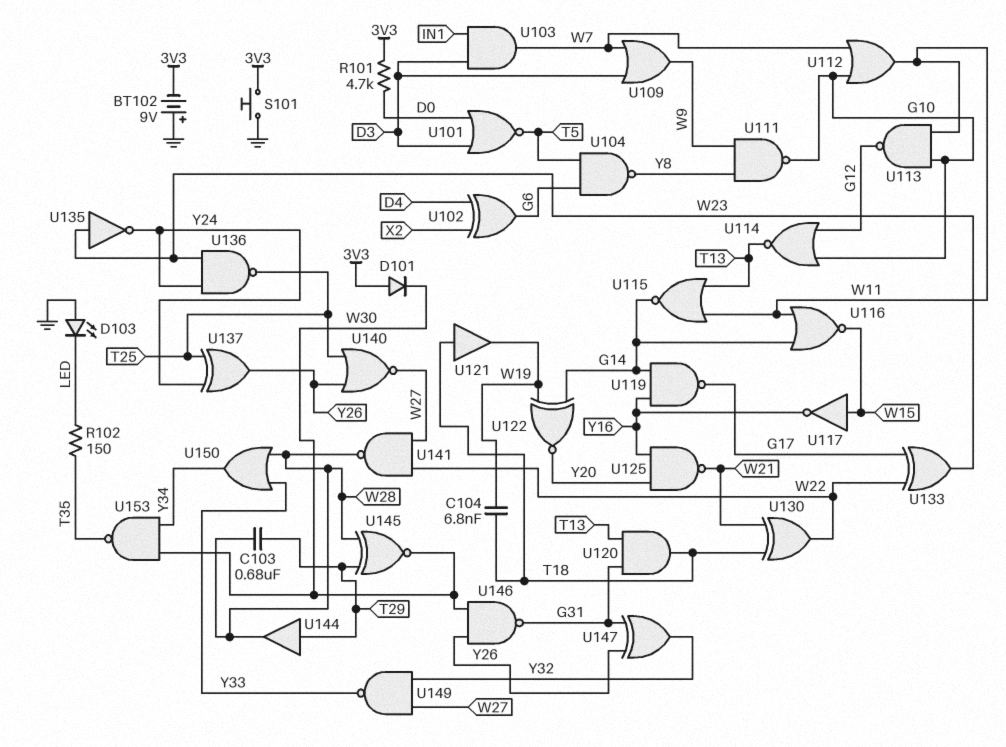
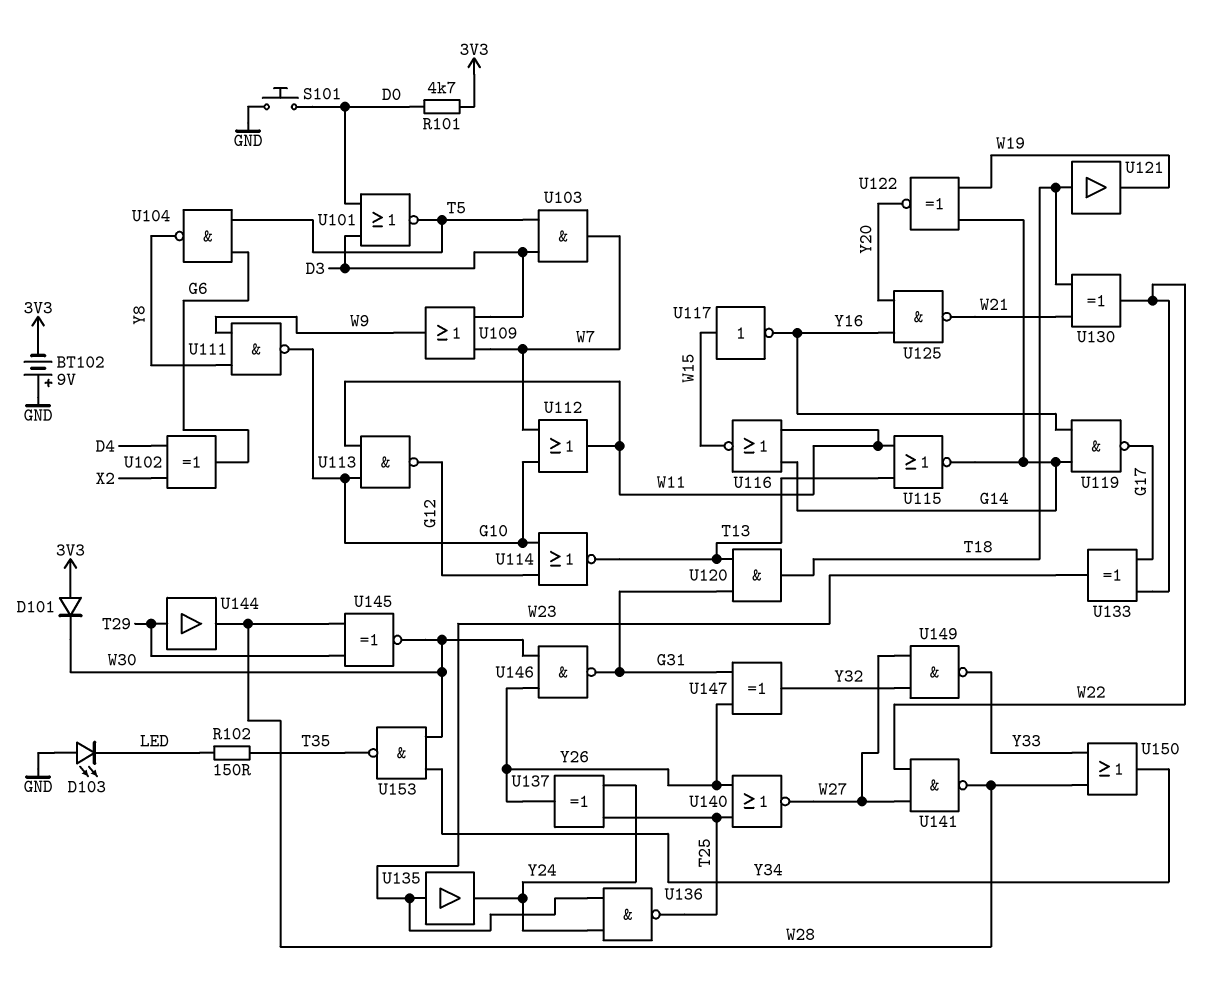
C103: 680nF (T29, W28) -> none
C104: 6.8nF (T18, W19) -> none
S101: button (3V3, GND) -> button (D0, GND)
U103: AND (in D3, in IN1, out W7) -> AND (in D3, in T5, out W7)
U135: NOT (in W23, out Y24) -> buffer (in W23, out Y24)

